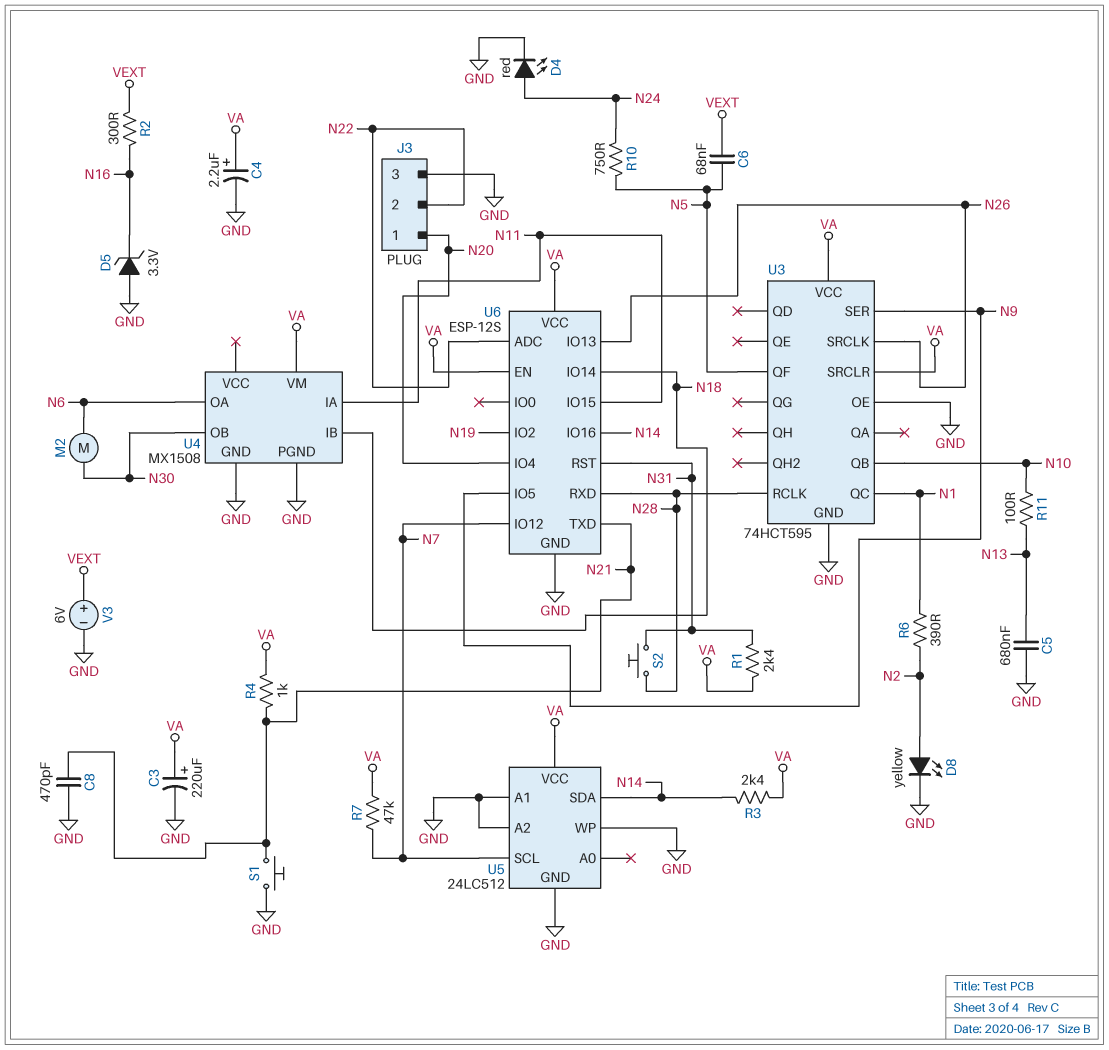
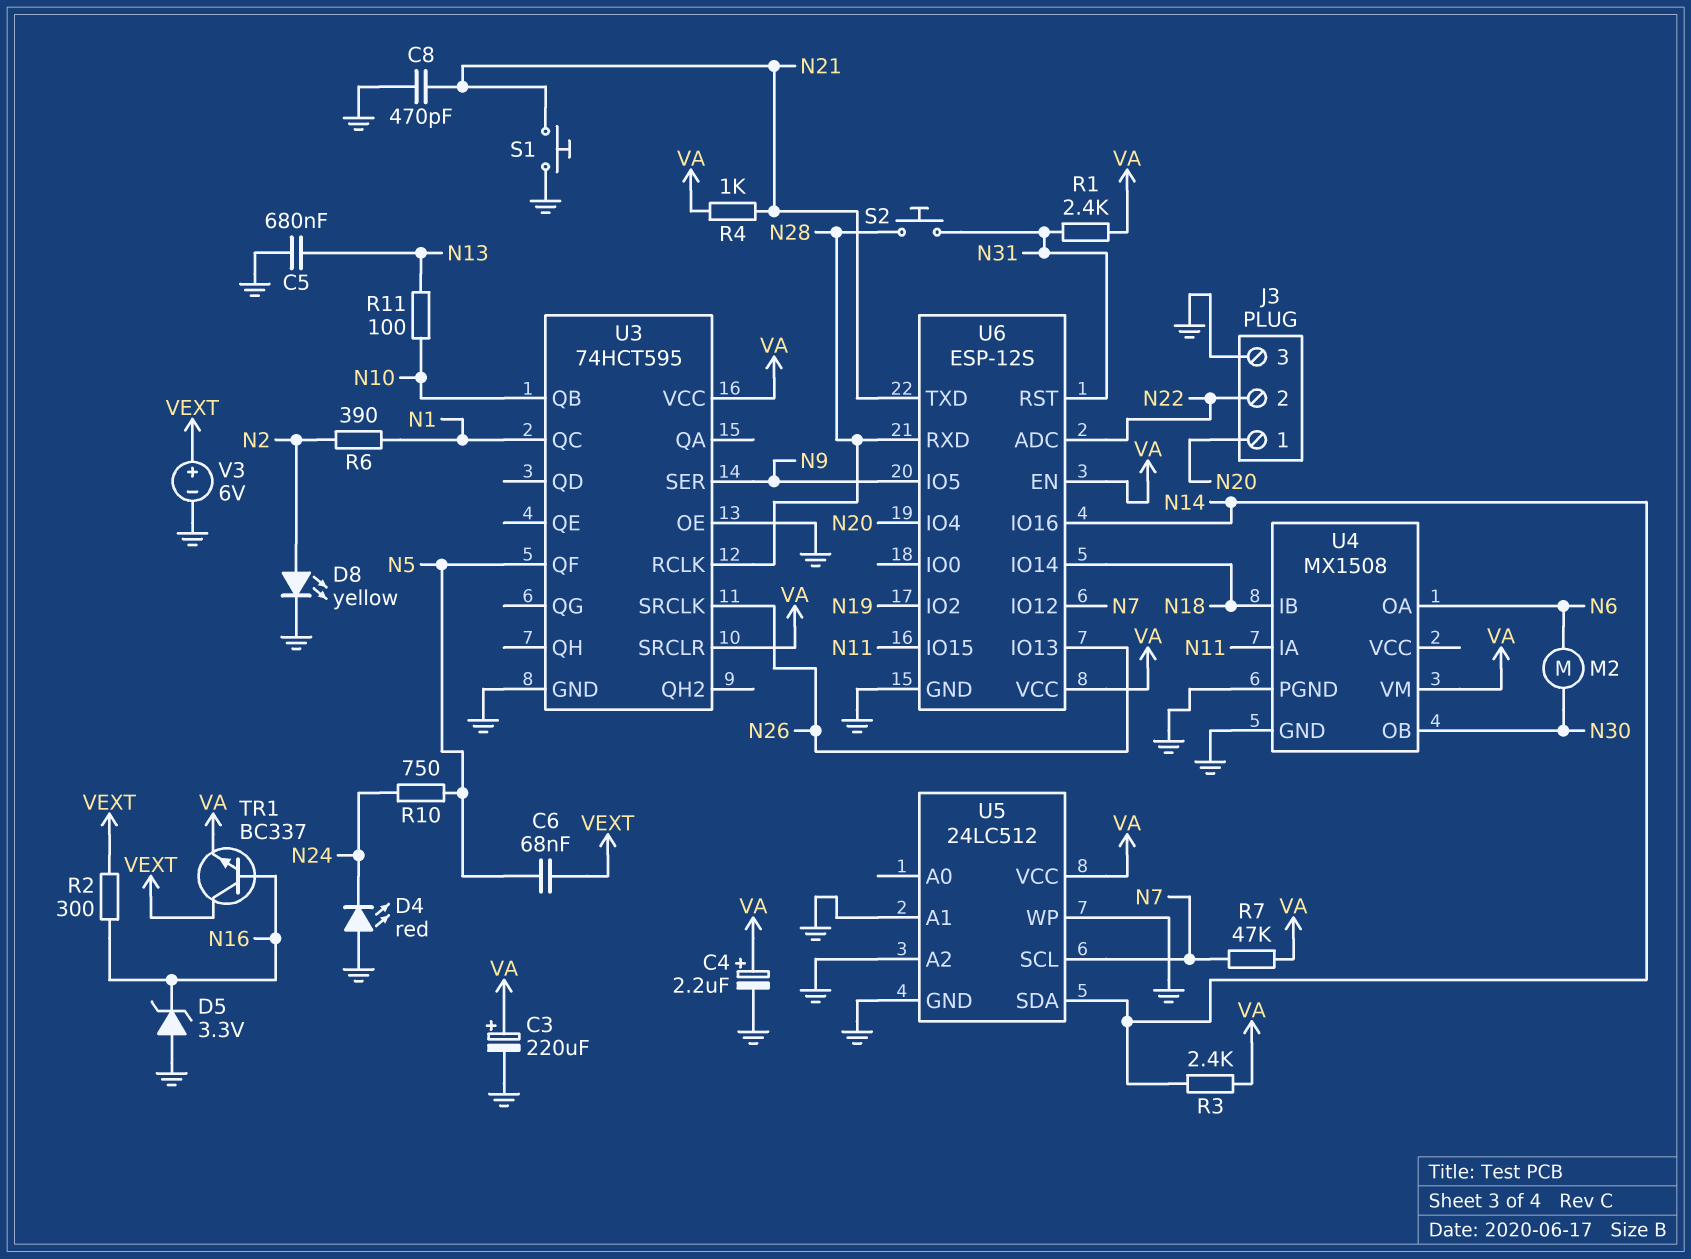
D4: LED red (A N24, K GND) -> LED red (A GND, K N24)
TR1: none -> NPN BC337 (B N16, C VEXT, E VA)

